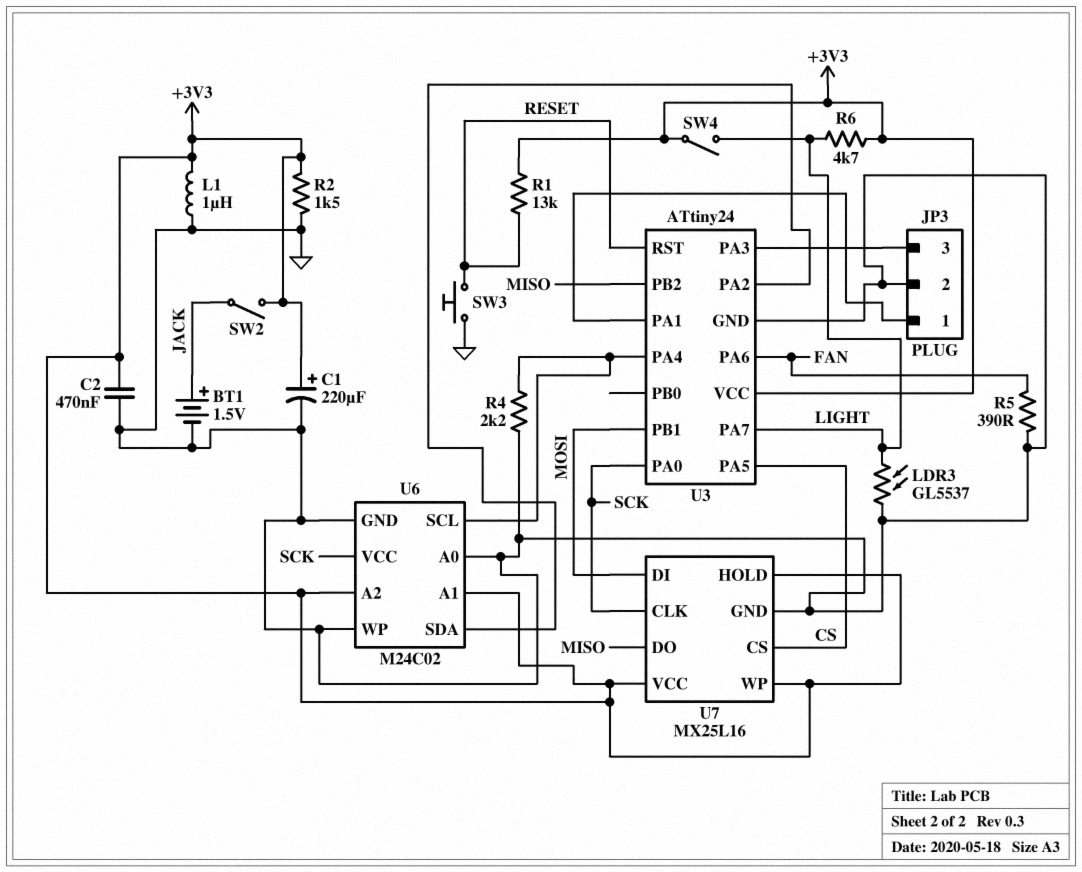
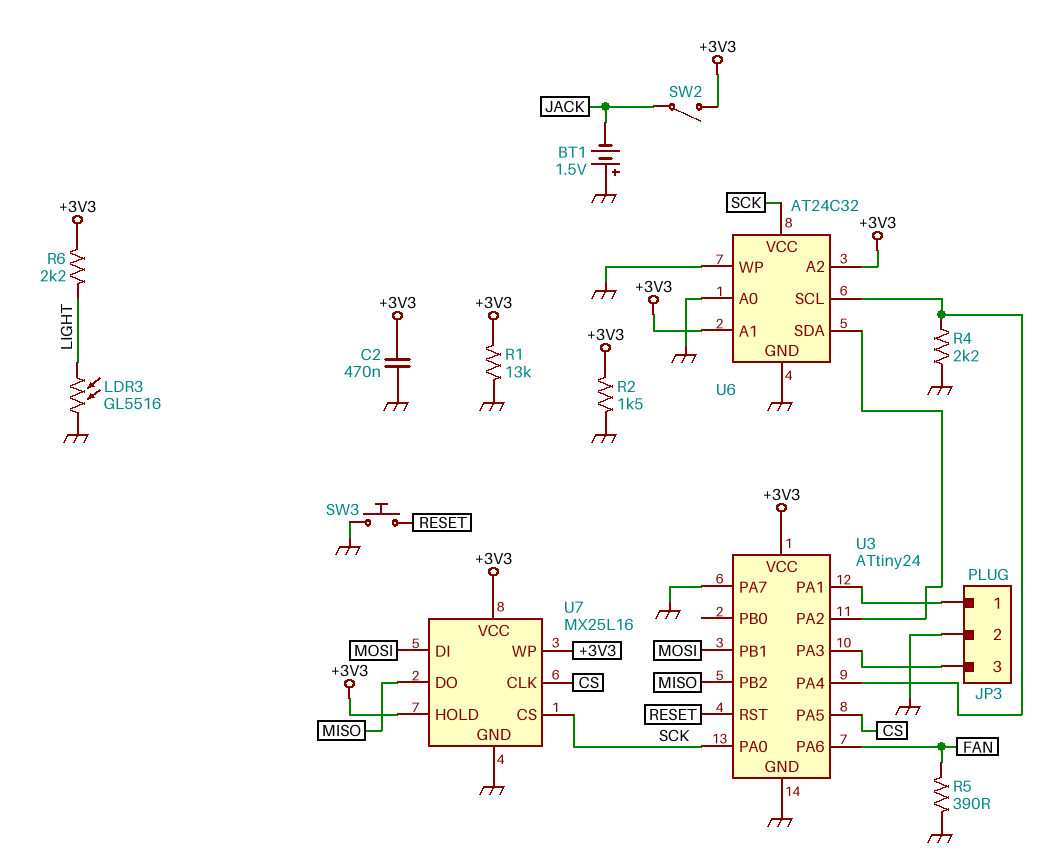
BT1: 1.5V (plus JACK, minus GND) -> 1.5V (plus GND, minus JACK)
C1: 220uF (plus +3V3, minus GND) -> none
L1: 1uH (+3V3, GND) -> none
LDR3: GL5537 (GND, LIGHT) -> GL5516 (GND, LIGHT)
R1: 13k (+3V3, RESET) -> 13k (+3V3, GND)
R6: 4.7k (+3V3, LIGHT) -> 2.2k (+3V3, LIGHT)
SW4: switch (+3V3, LIGHT) -> none
U3 pin PA7: LIGHT -> GND
U6: M24C02 -> AT24C32
U7 pin CLK: SCK -> CS
U7 pin CS: CS -> SCK

